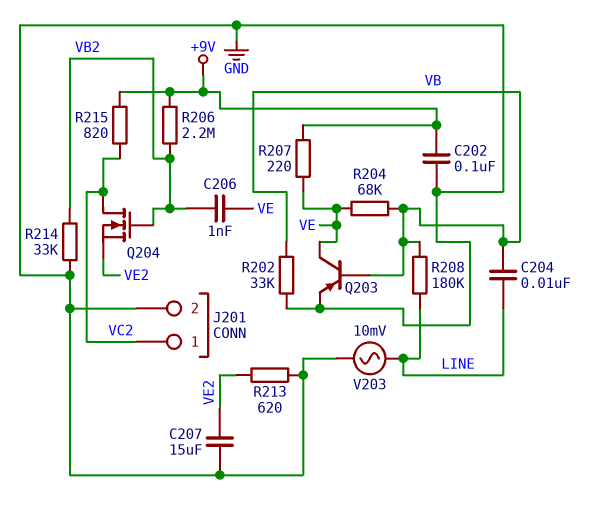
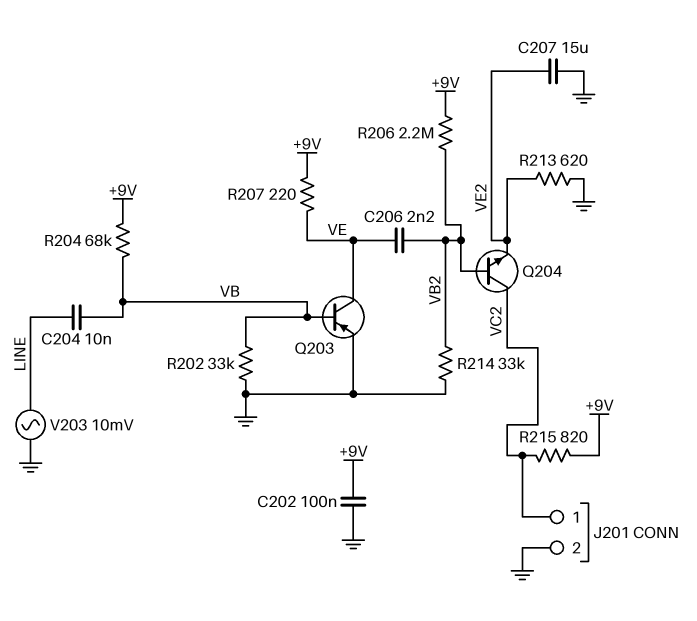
C206: 1nF (VB2, VE) -> 2.2nF (VB2, VE)
Q204: NMOS (G VB2, D VC2, S VE2) -> NPN (B VB2, C VC2, E VE2)
R204: 68k (VB, VE) -> 68k (+9V, VB)
R208: 180k (LINE, VB) -> none

